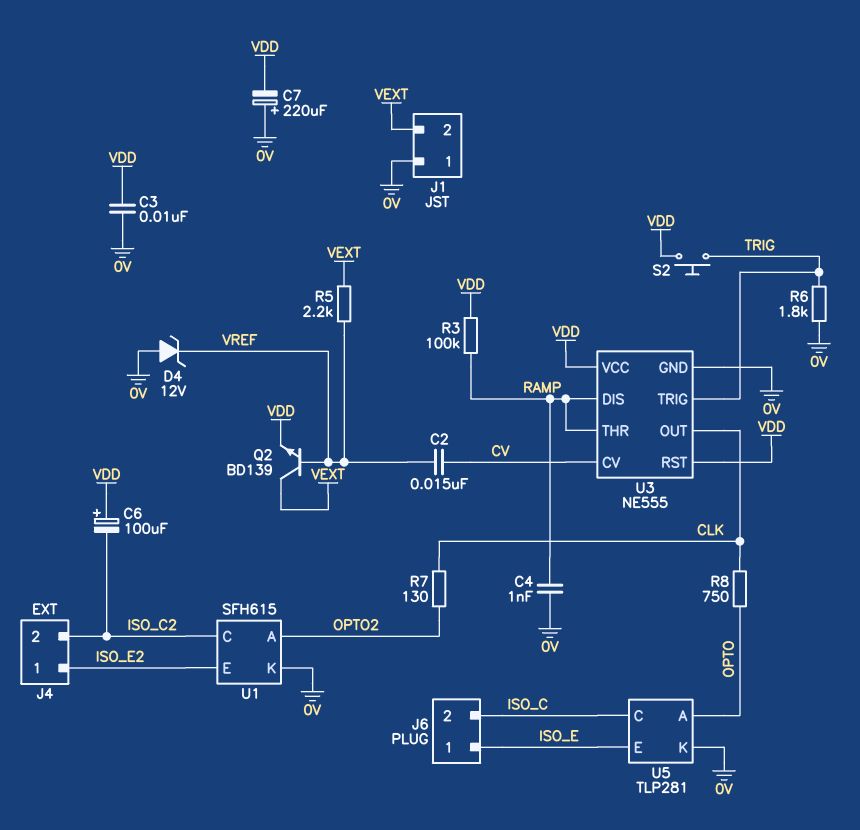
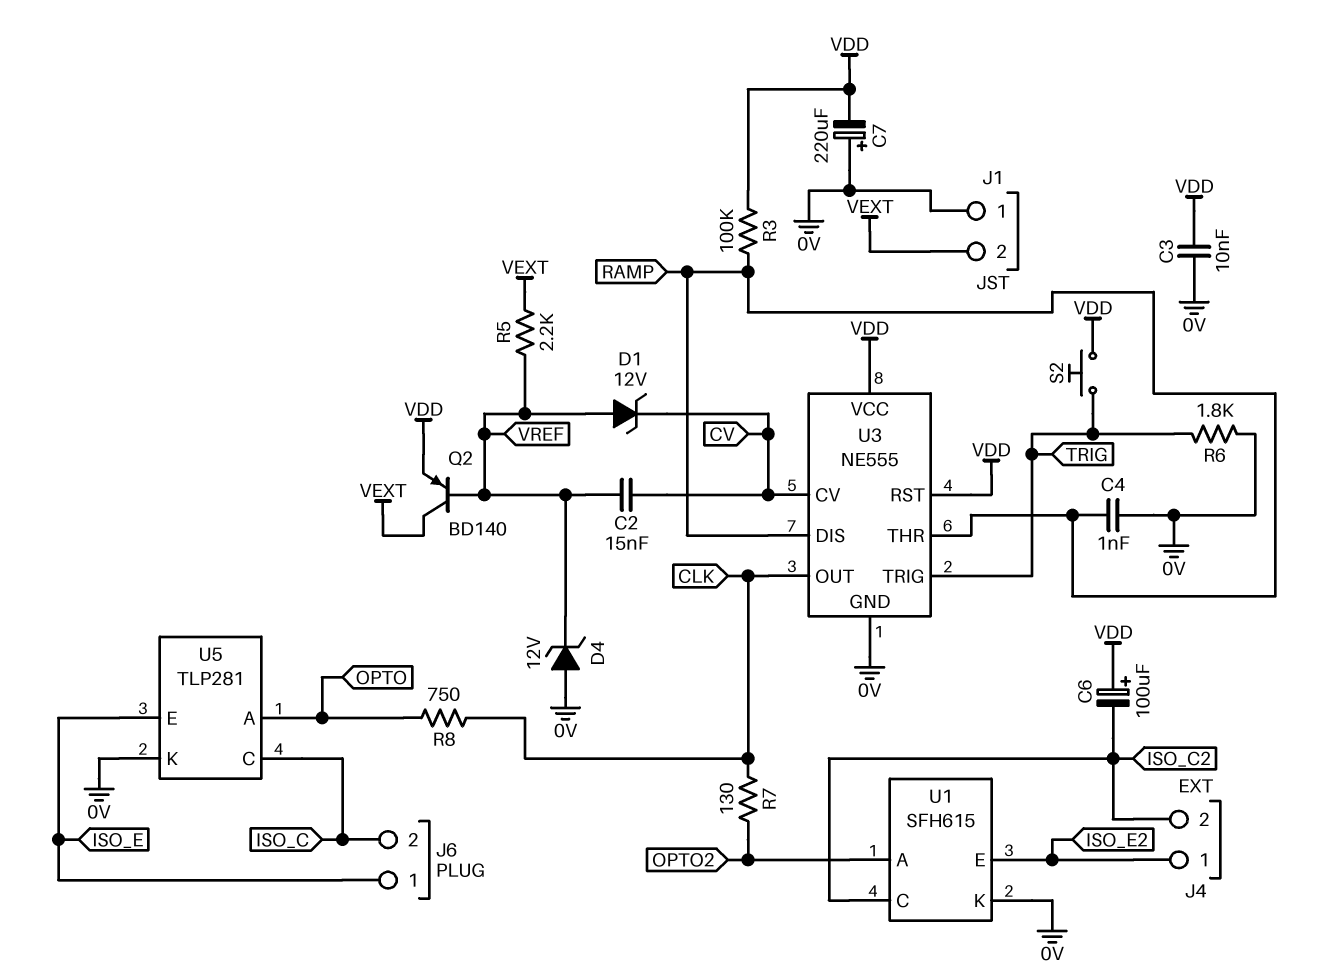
D1: none -> zener 12V (A VREF, K CV)
Q2: NPN BD139 (B VREF, C VEXT, E VDD) -> PNP BD140 (B VREF, C VEXT, E VDD)

